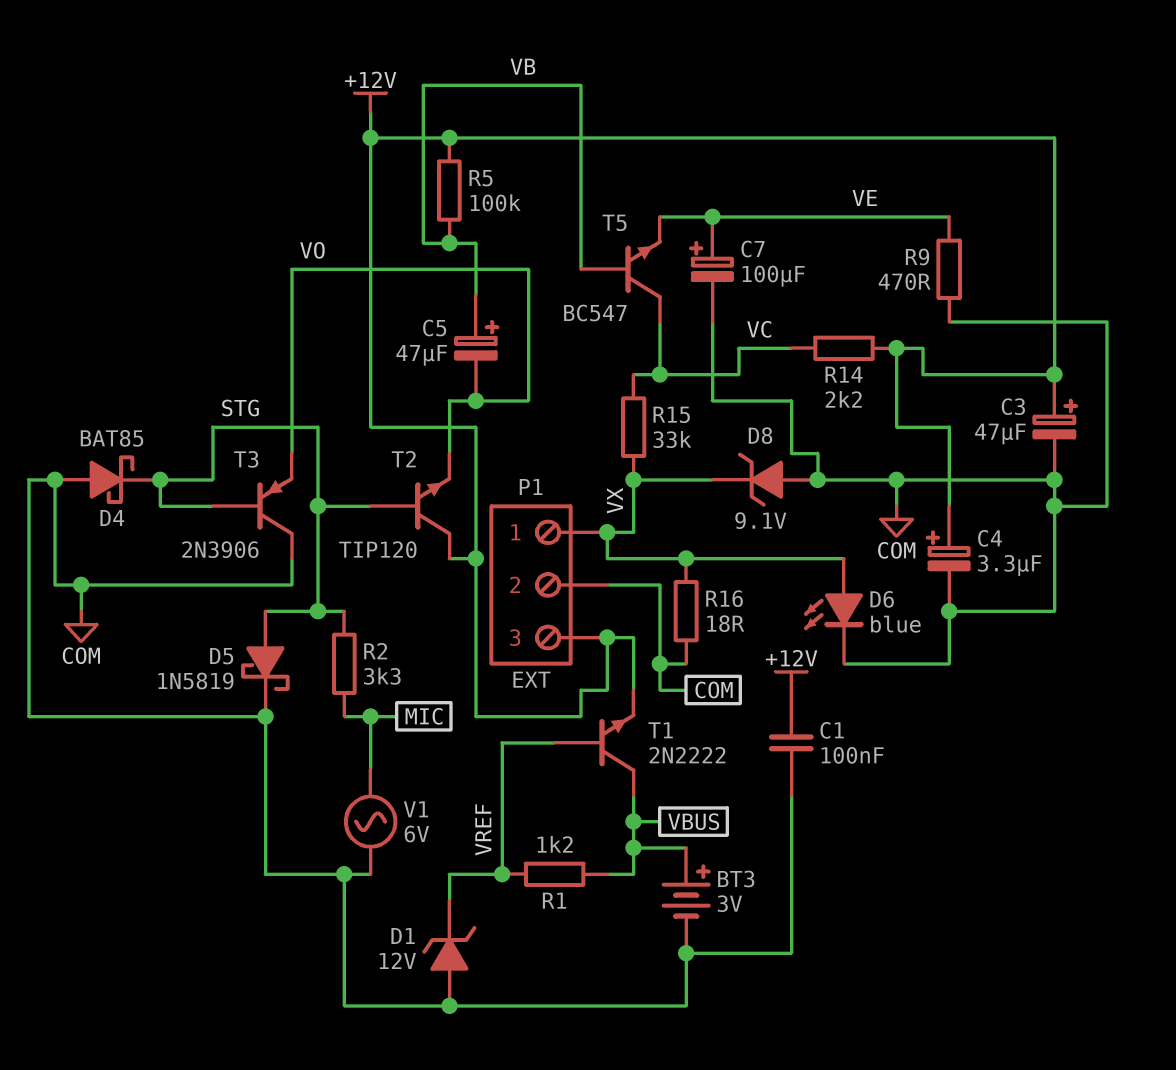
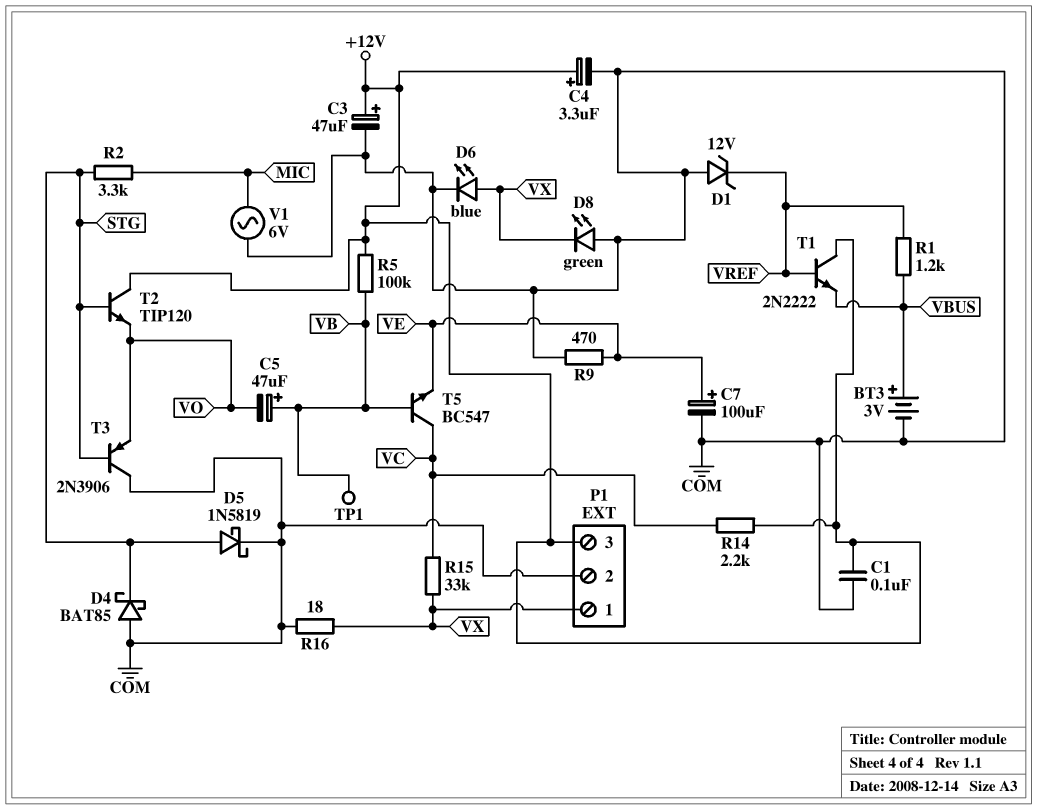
D8: zener 9.1V (A COM, K VX) -> LED green (A COM, K VX)
T1: NPN 2N2222 (B VREF, C VBUS, E +12V) -> NPN 2N2222 (B VREF, C +12V, E VBUS)
TP1: none -> test point (VB)

